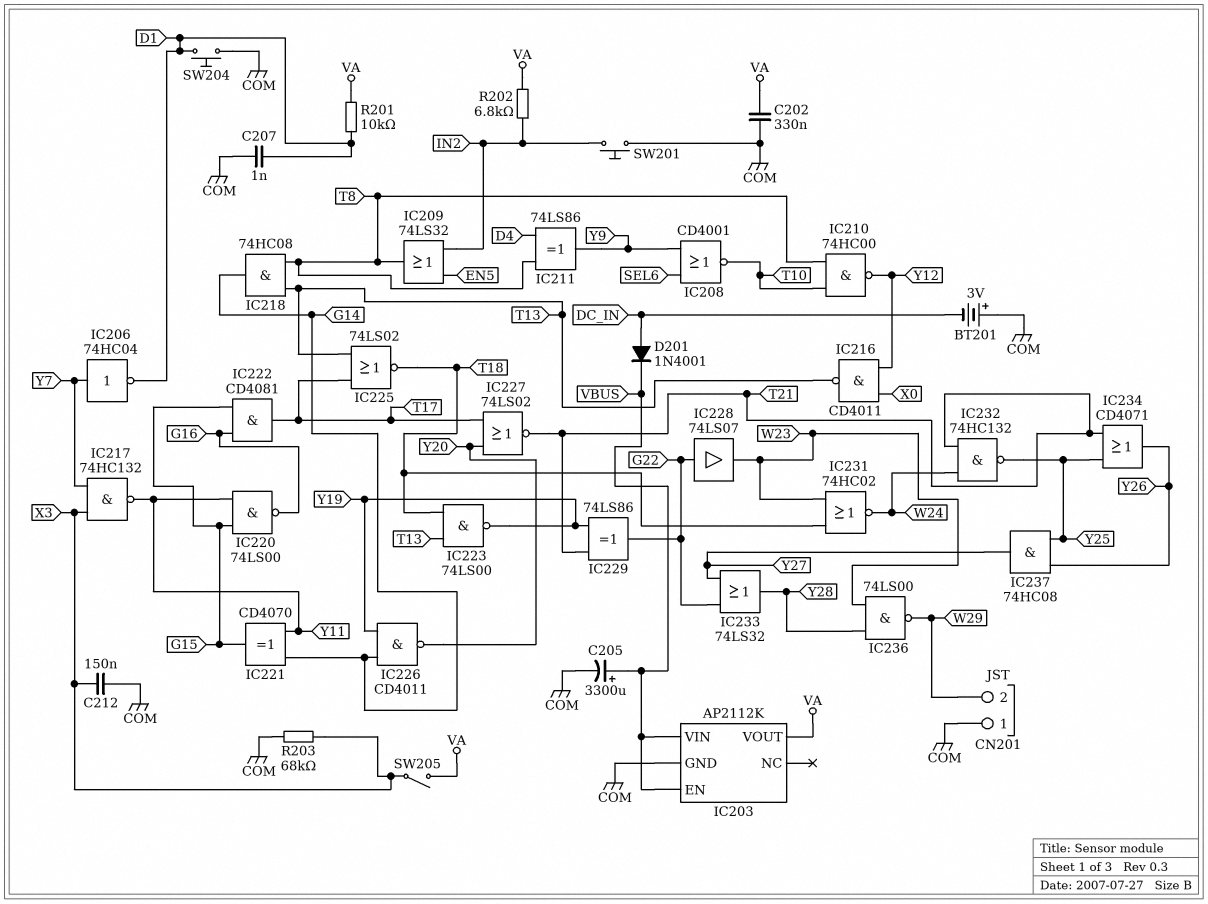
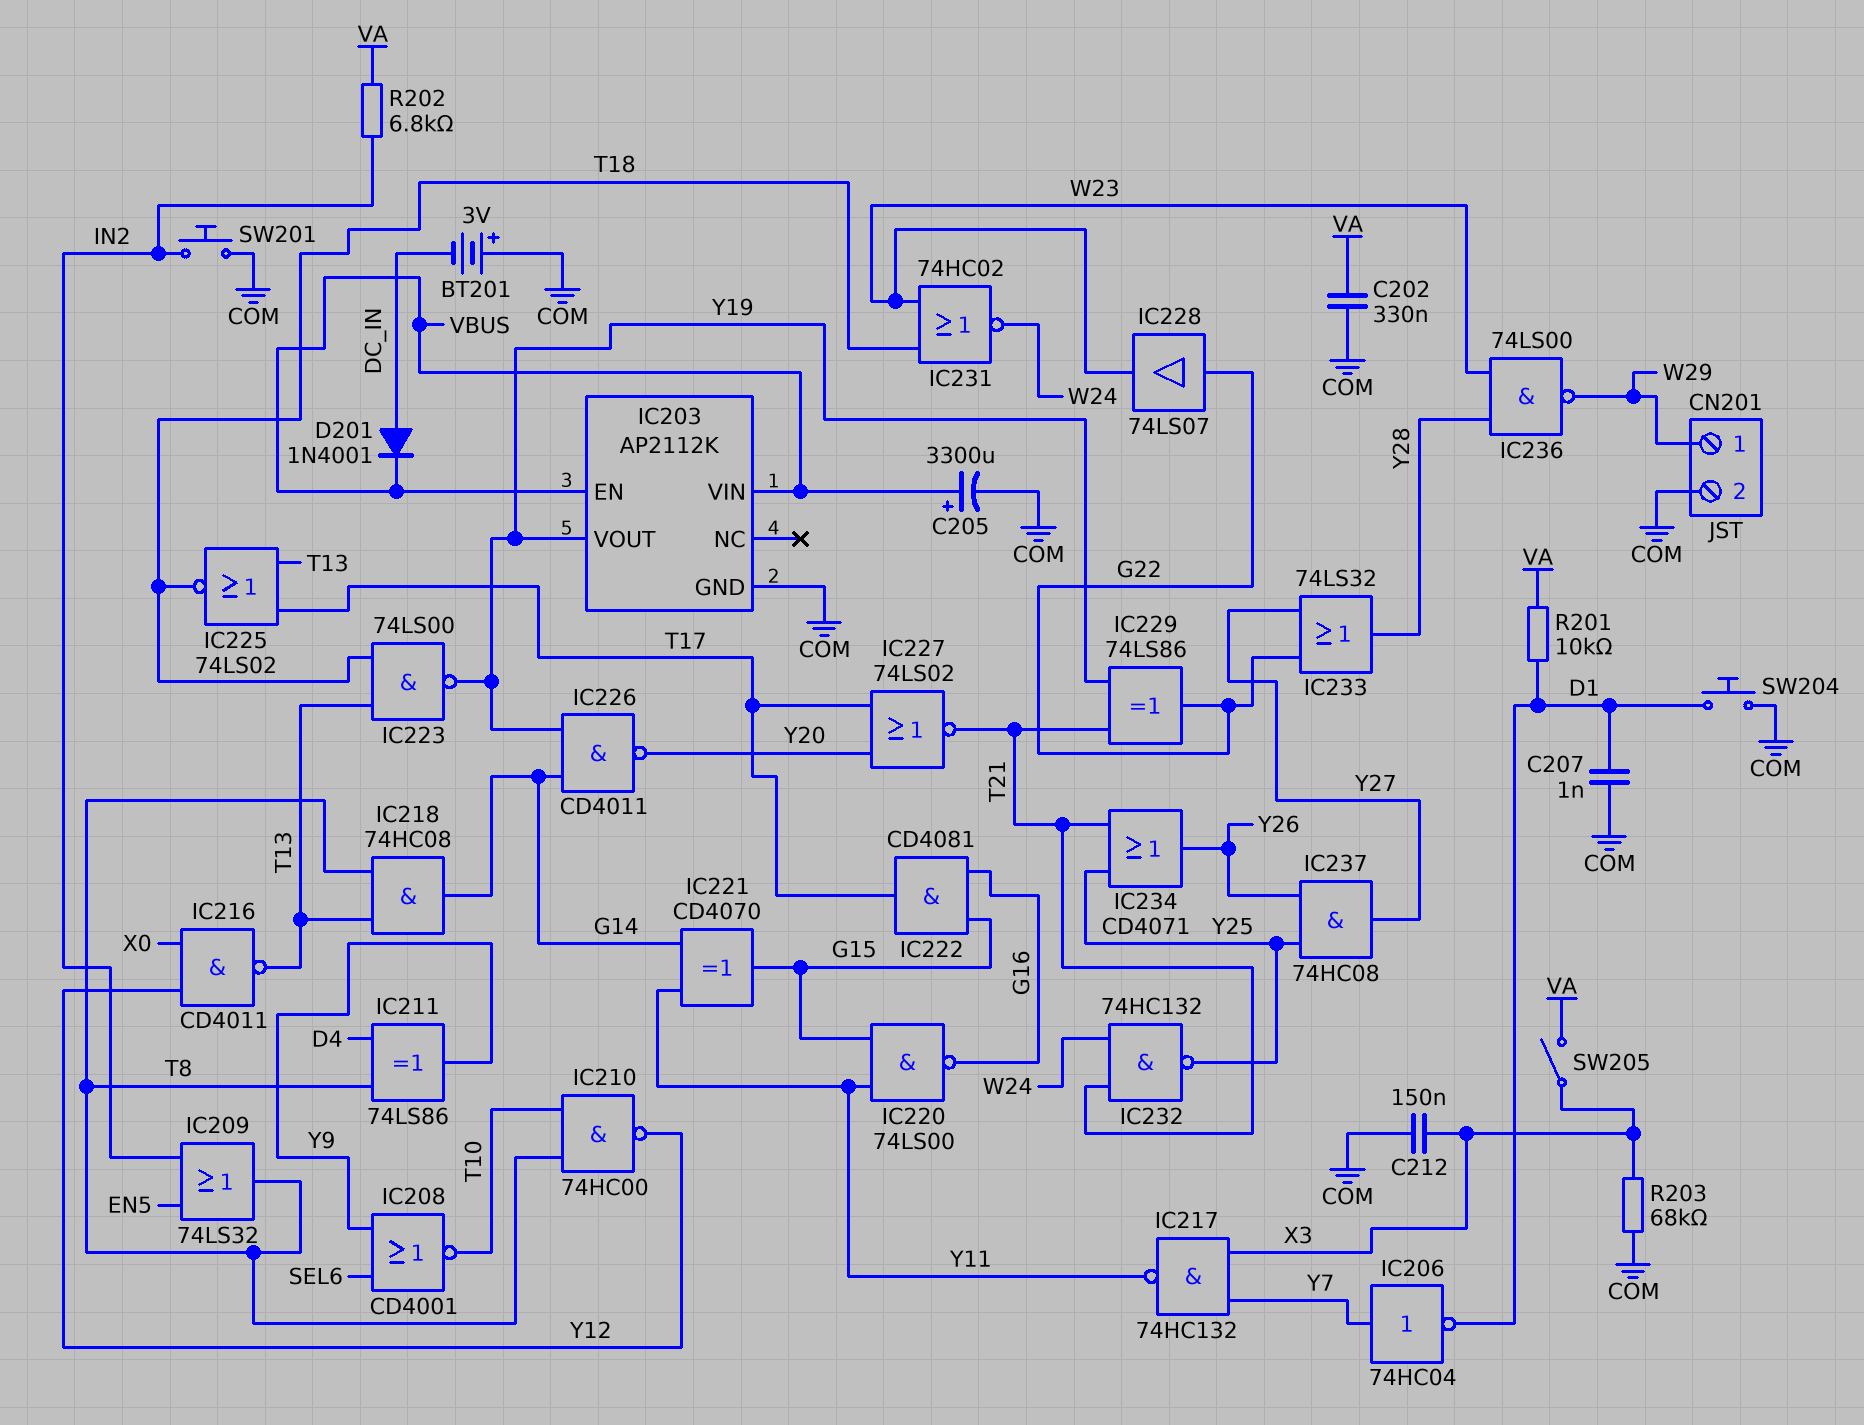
CN201 pin 1: COM -> W29
CN201 pin 2: W29 -> COM
IC203 pin VOUT: VA -> Y19

